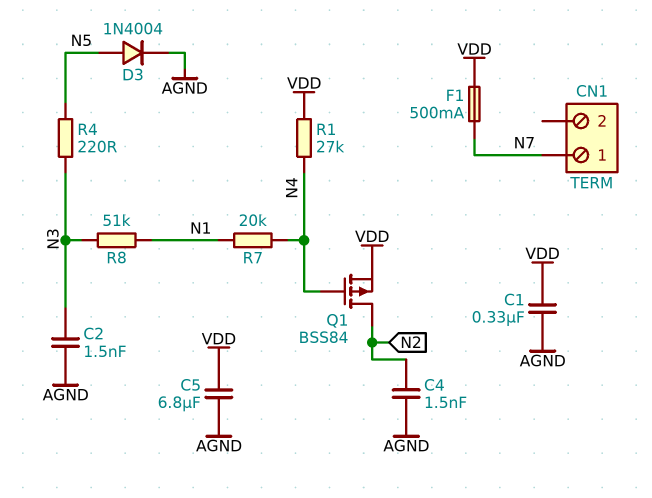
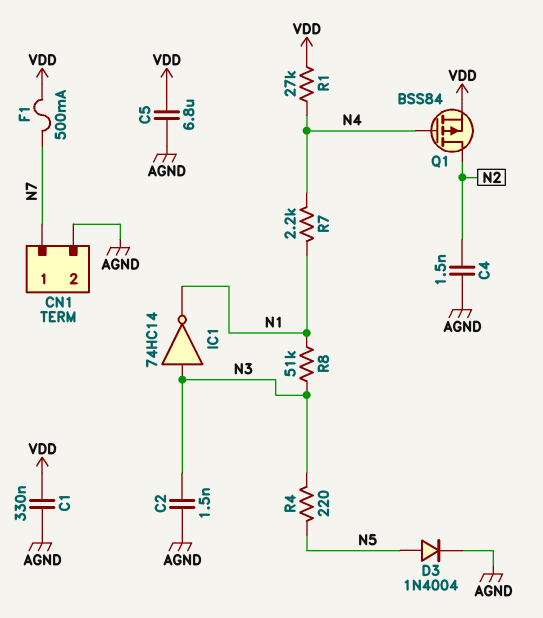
CN1 pin 2: none -> AGND
IC1: none -> NOT 74HC14 (in N3, out N1)
R7: 20k (N1, N4) -> 2.2k (N1, N4)

